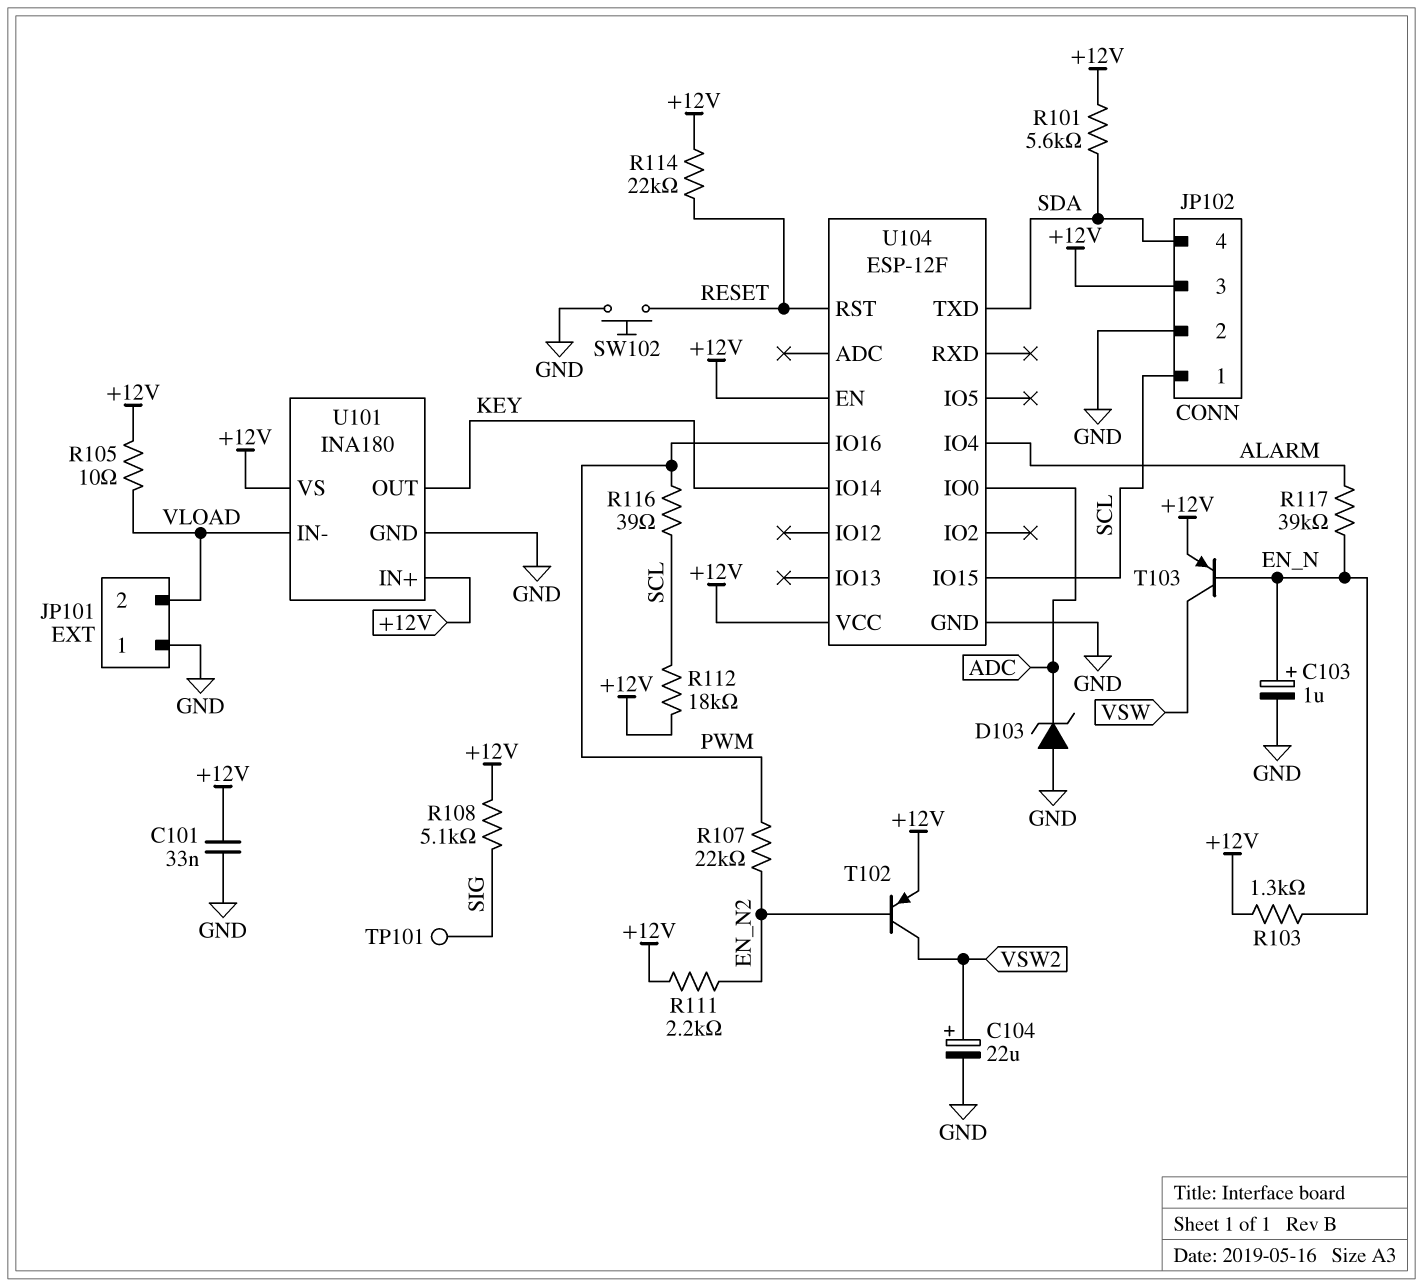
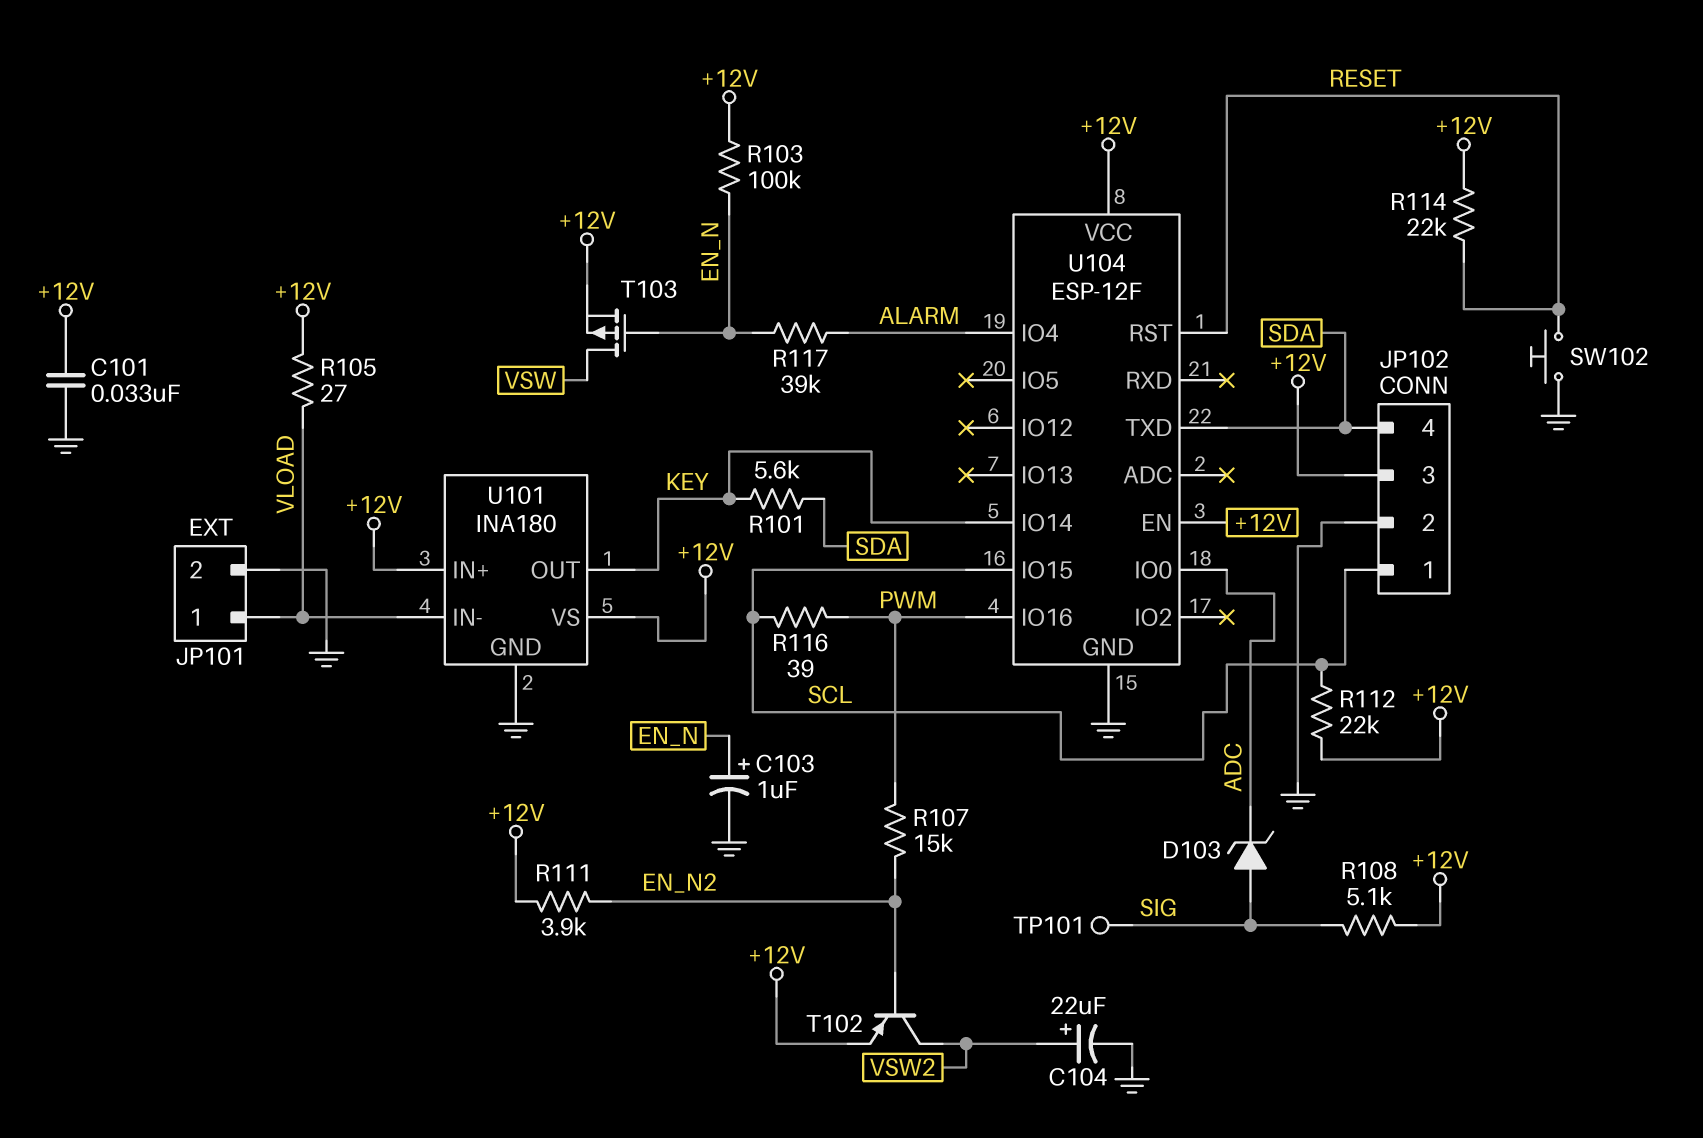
D103: zener (A GND, K ADC) -> zener (A SIG, K ADC)
JP101 pin 1: GND -> VLOAD
JP101 pin 2: VLOAD -> GND
R101: 5.6k (+12V, SDA) -> 5.6k (KEY, SDA)
R103: 1.3k (+12V, EN_N) -> 100k (+12V, EN_N)
R105: 10 (+12V, VLOAD) -> 27 (+12V, VLOAD)
R107: 22k (EN_N2, PWM) -> 15k (EN_N2, PWM)
R111: 2.2k (+12V, EN_N2) -> 3.9k (+12V, EN_N2)
R112: 18k (+12V, SCL) -> 22k (+12V, SCL)
T103: PNP (B EN_N, C VSW, E +12V) -> PMOS (G EN_N, D VSW, S +12V)

